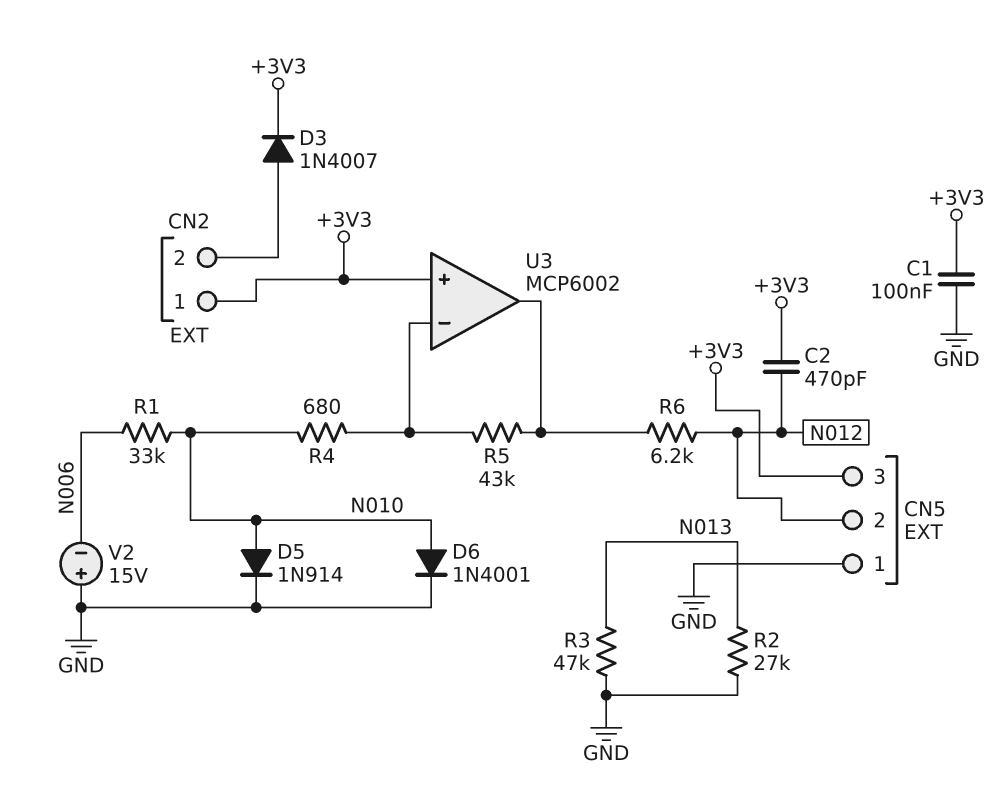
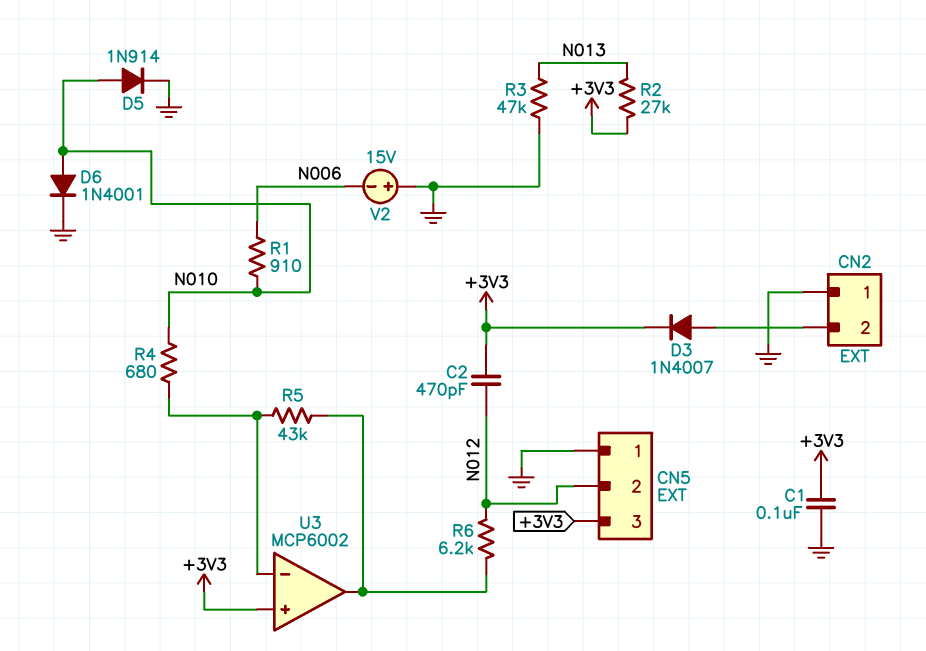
CN2 pin 1: +3V3 -> GND
R1: 33k (N006, N010) -> 910 (N006, N010)
R2: 27k (GND, N013) -> 27k (+3V3, N013)

